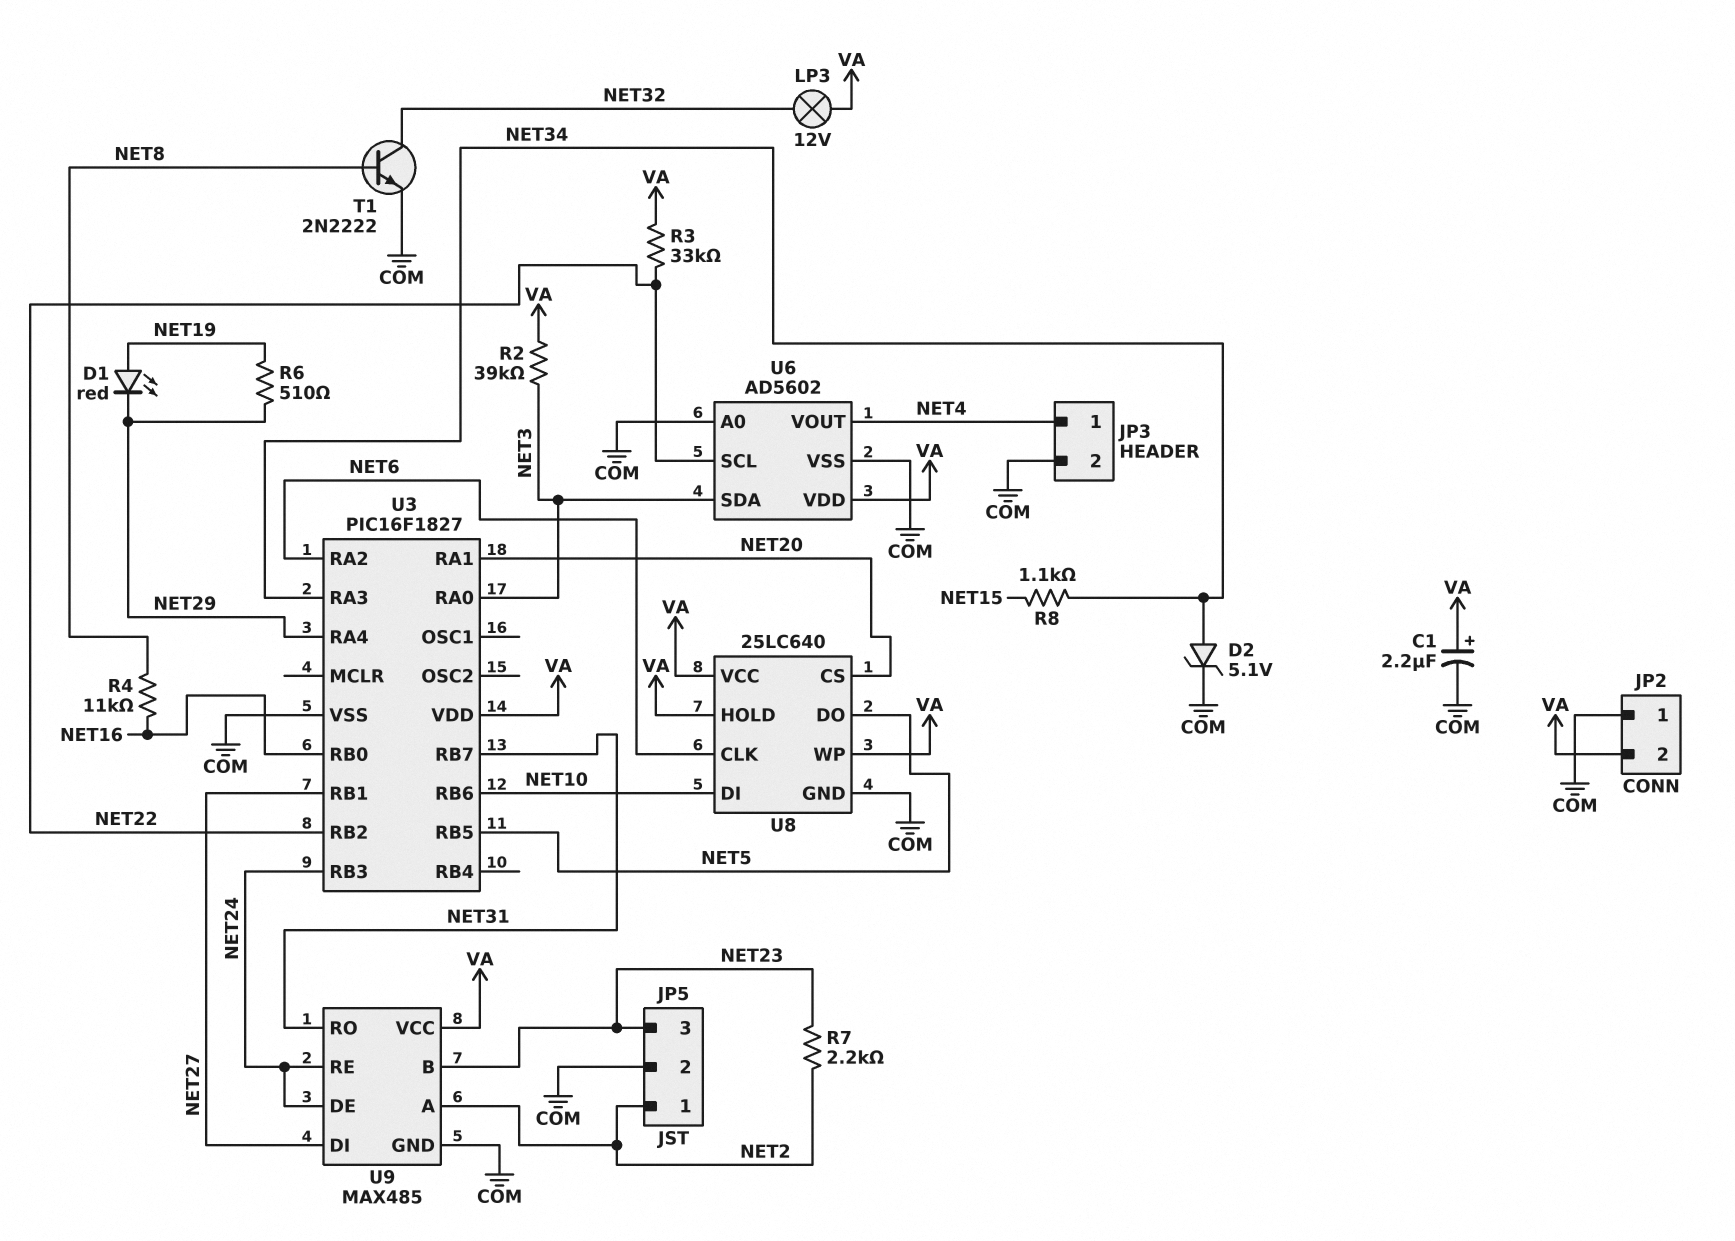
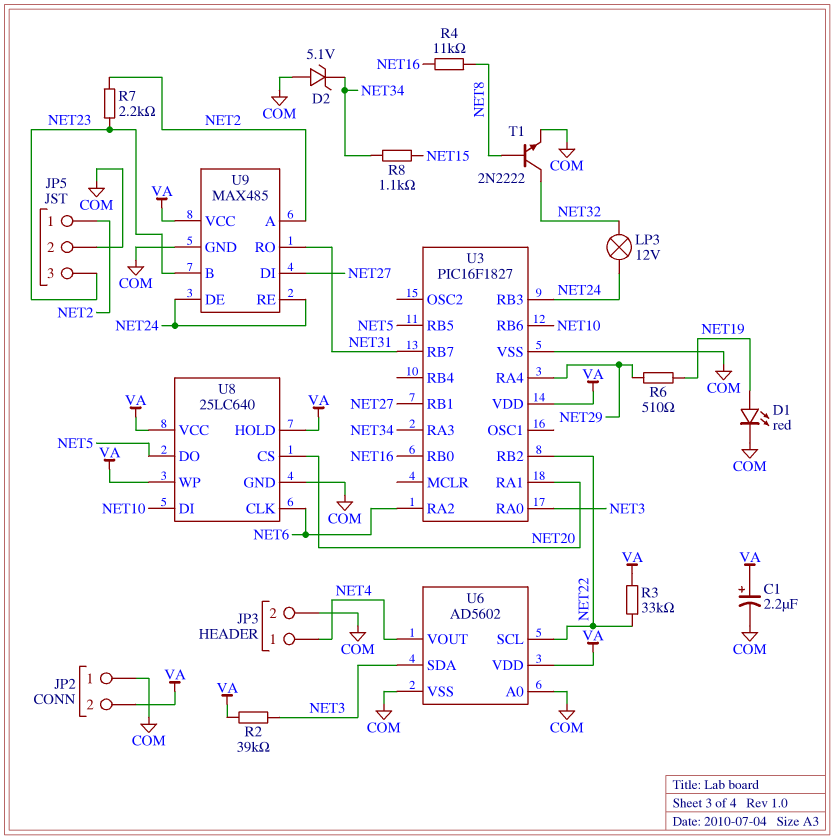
D1: LED red (A NET19, K NET29) -> LED red (A NET19, K COM)
D2: zener 5.1V (A NET34, K COM) -> zener 5.1V (A COM, K NET34)
LP3: lamp 12V (NET32, VA) -> lamp 12V (NET24, NET32)

